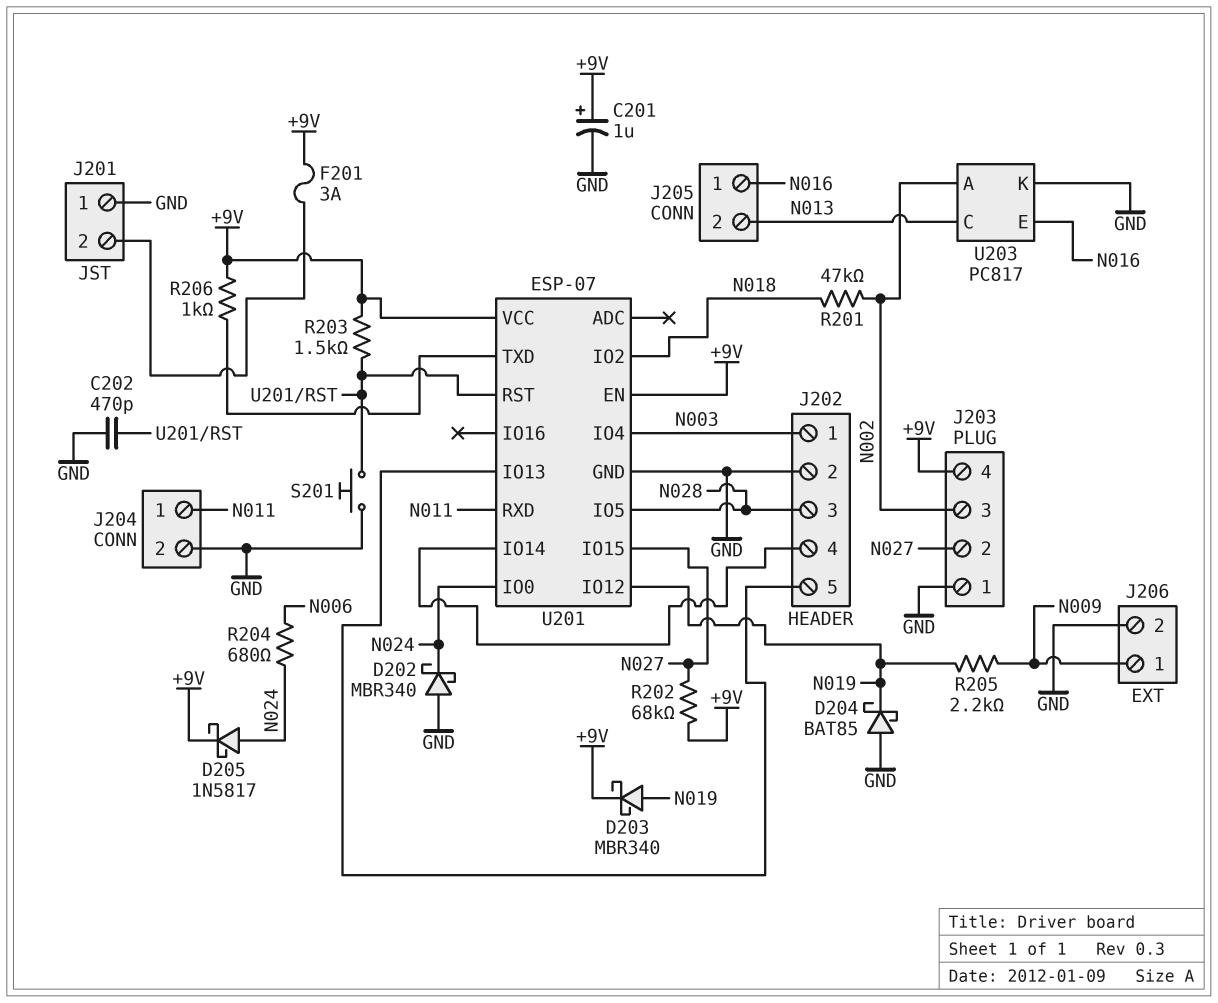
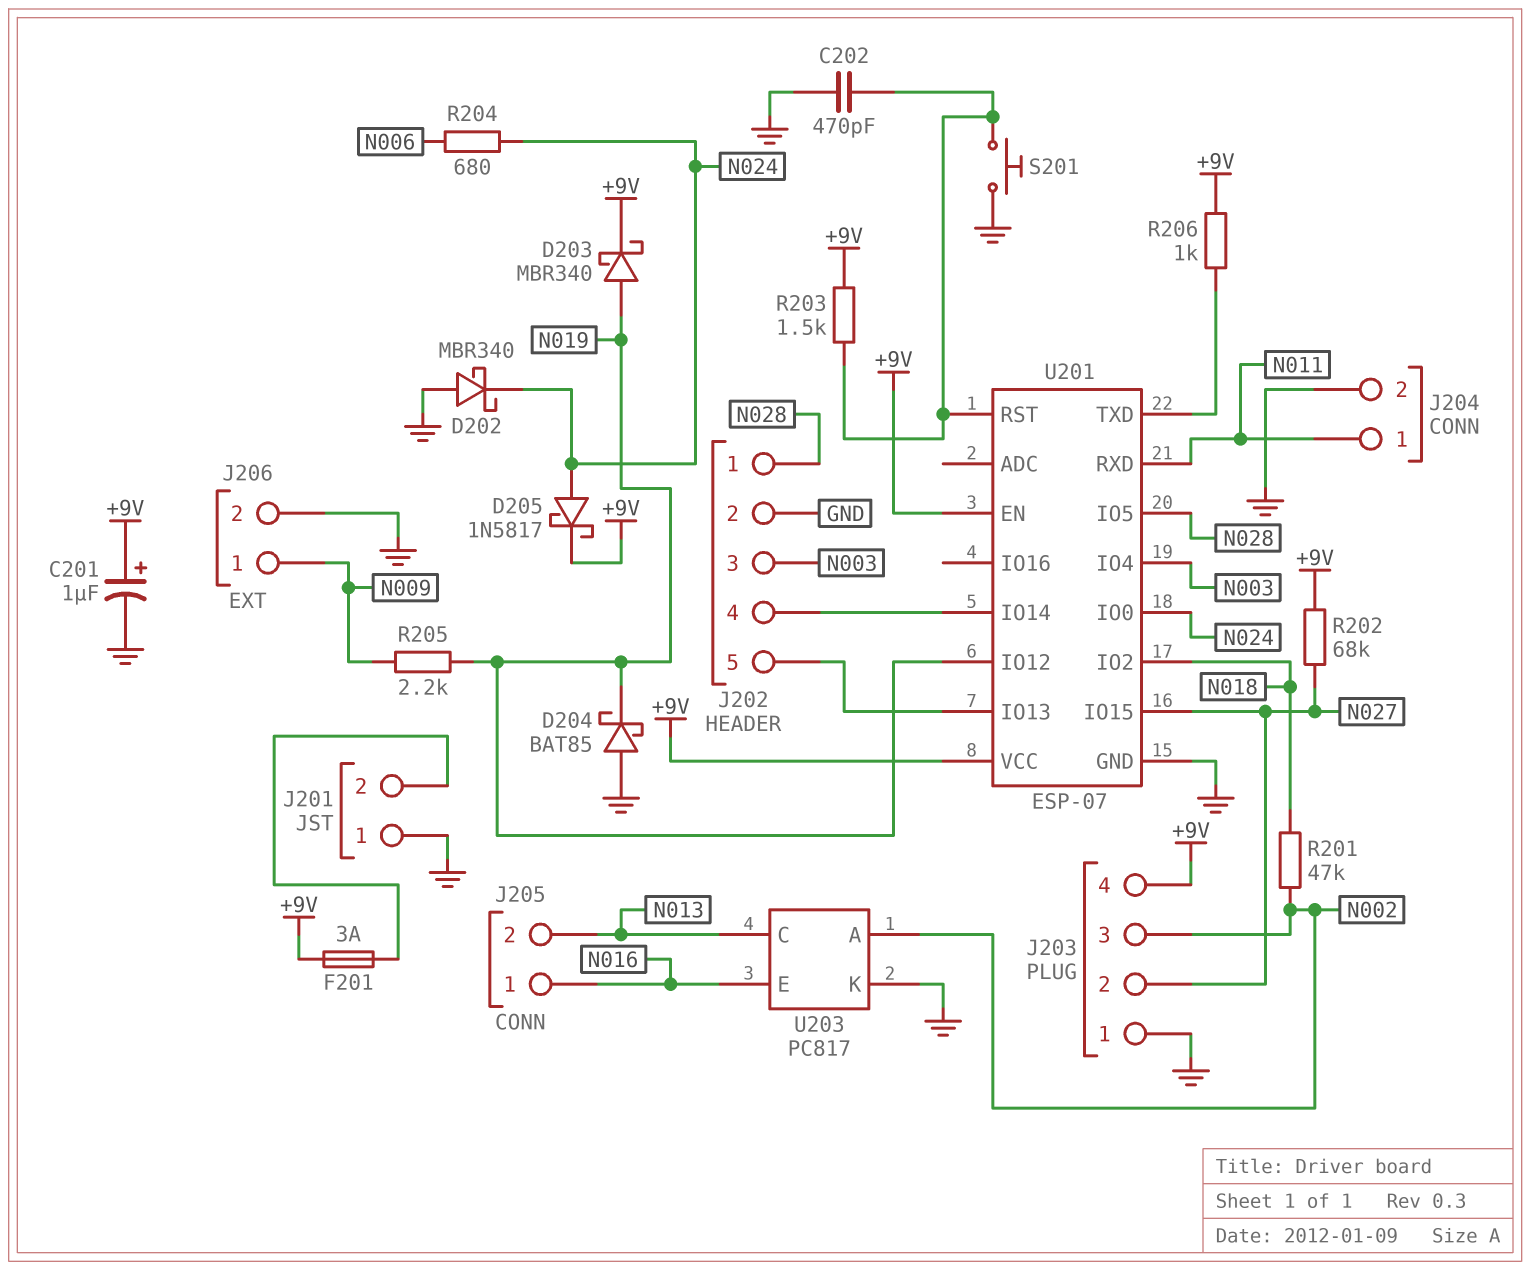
J202 pin 1: N003 -> N028
J202 pin 3: N028 -> N003

